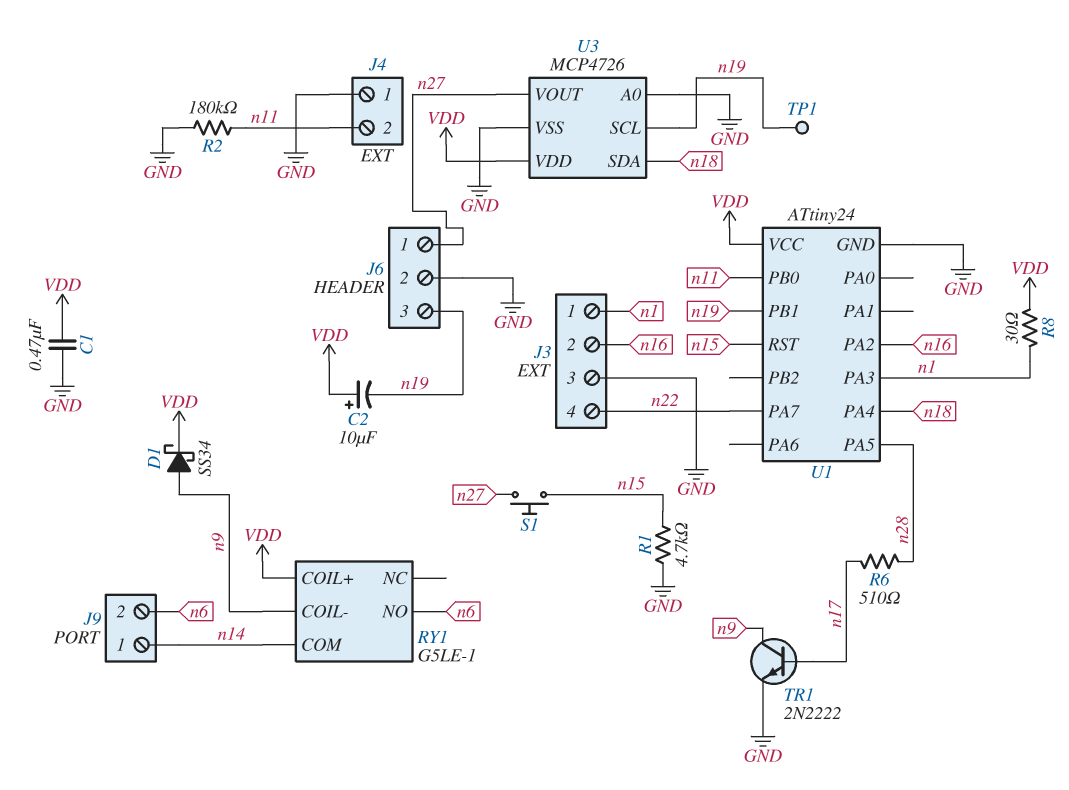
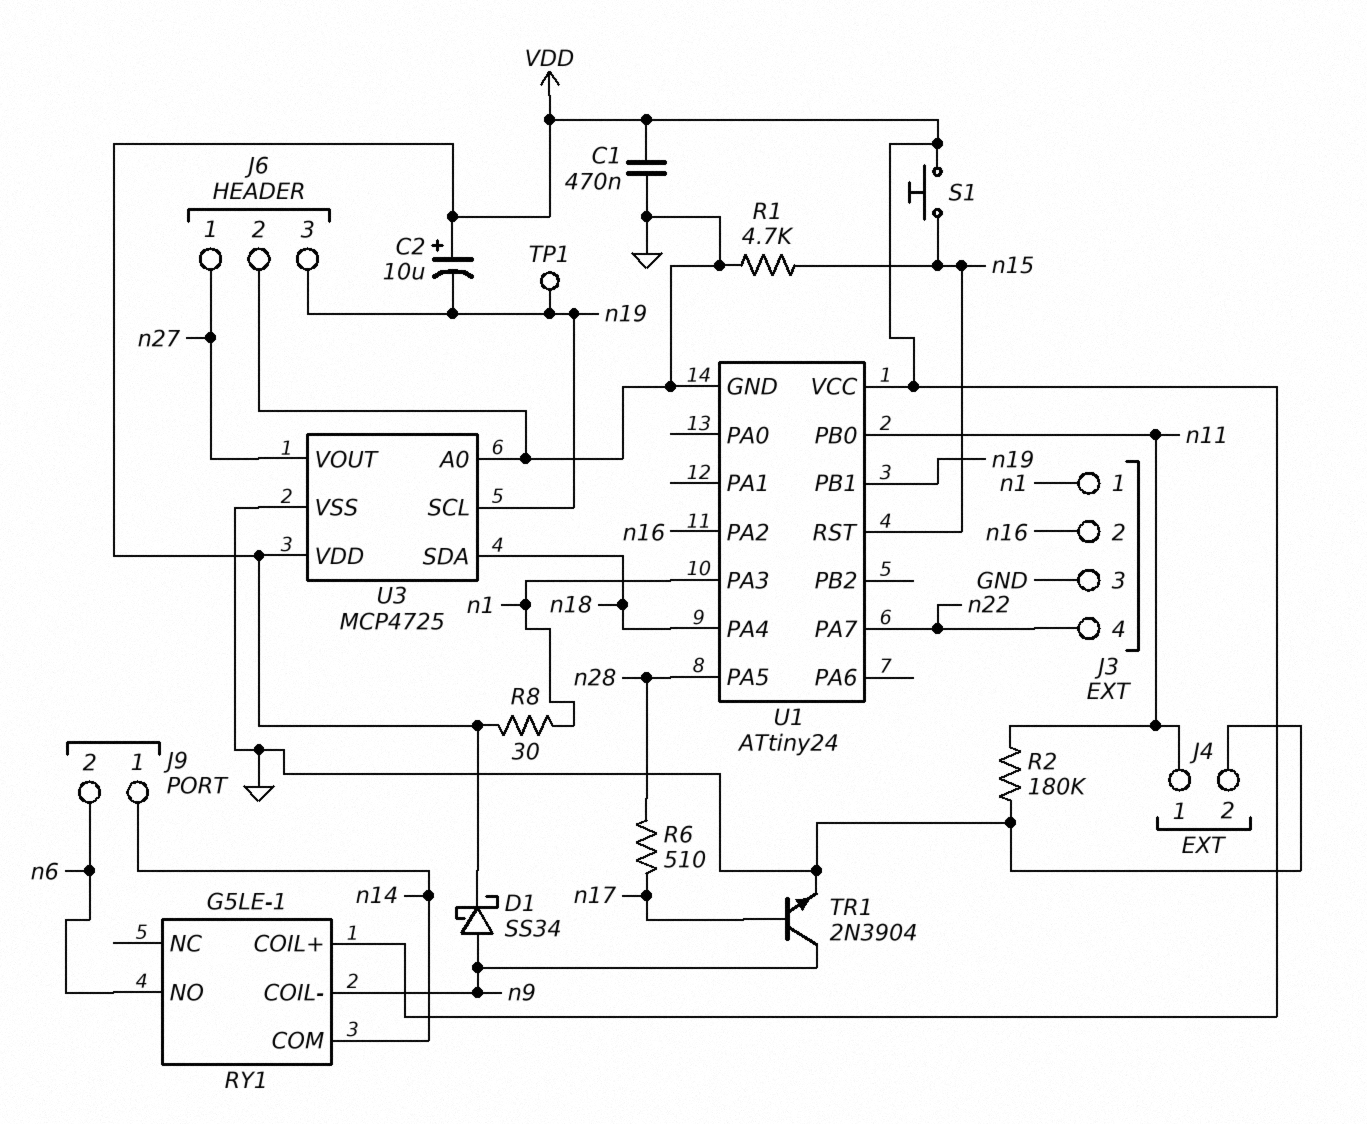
J4 pin 1: GND -> n11
J4 pin 2: n11 -> GND
S1: button (n15, n27) -> button (VDD, n15)
TR1: NPN 2N2222 (B n17, C n9, E GND) -> NPN 2N3904 (B n17, C n9, E GND)
U3: MCP4726 -> MCP4725

